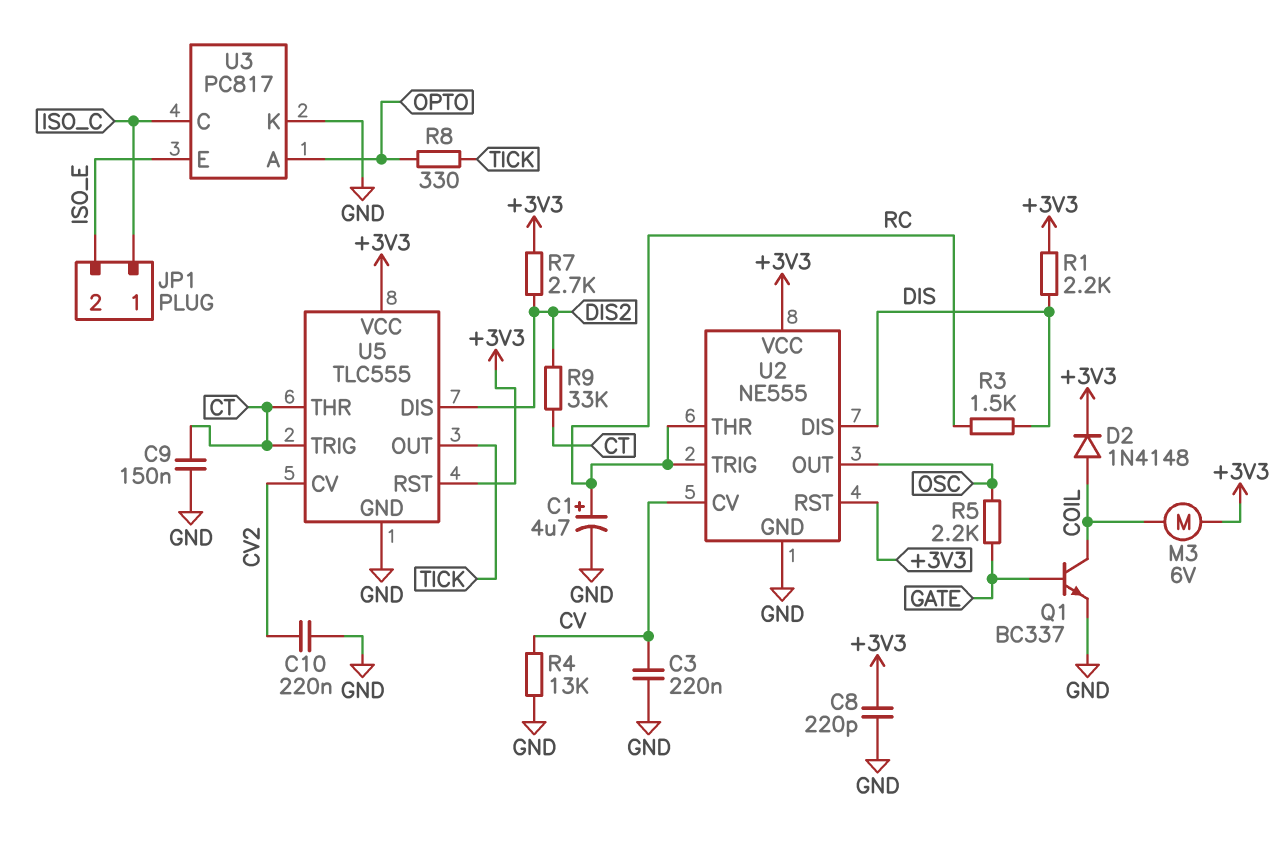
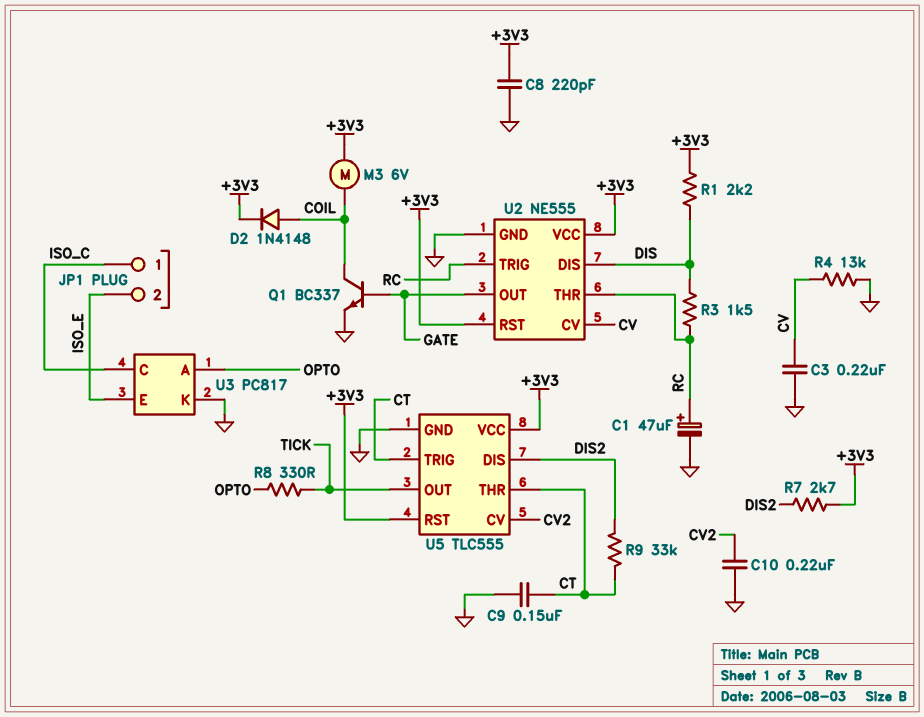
C1: 4.7uF (plus RC, minus GND) -> 47uF (plus RC, minus GND)
R5: 2.2k (GATE, OSC) -> none
U2 pin OUT: OSC -> GATE

